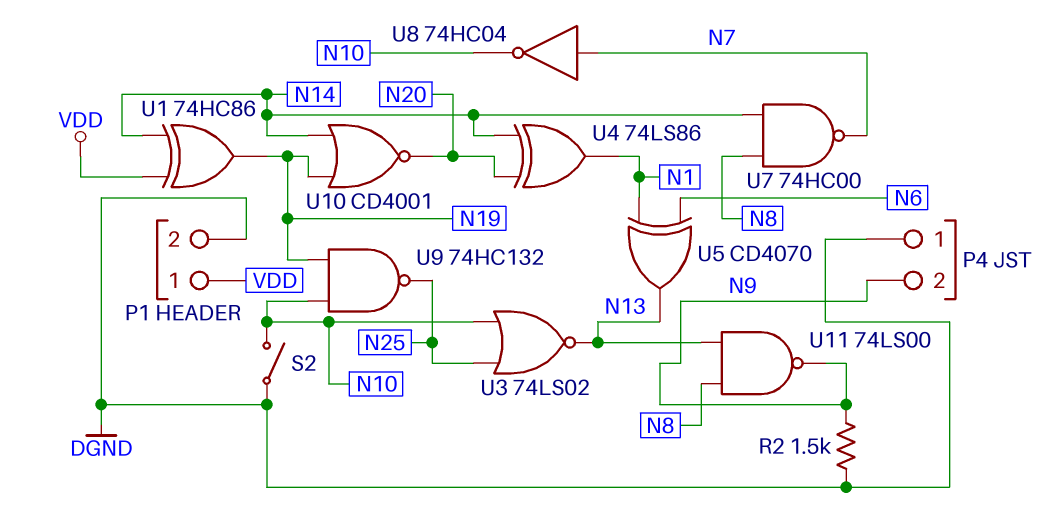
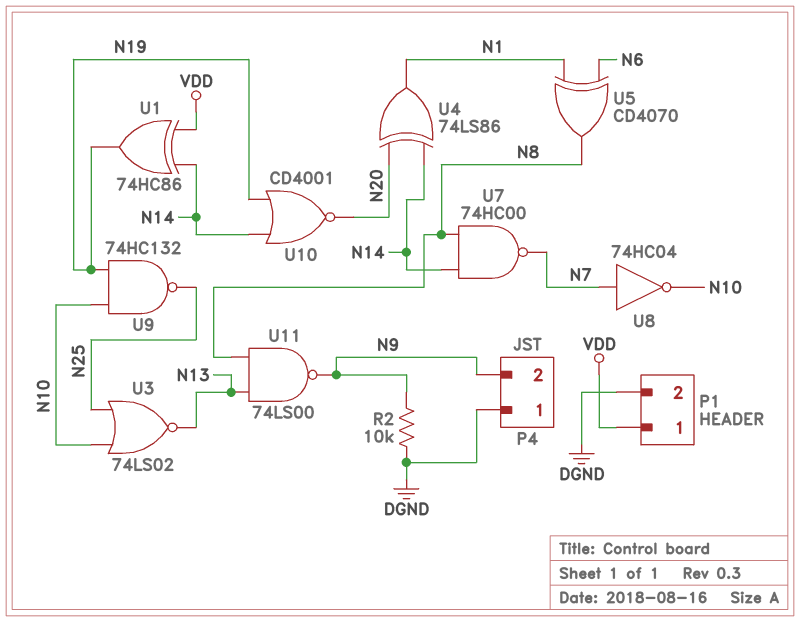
R2: 1.5k (DGND, N9) -> 10k (DGND, N9)
S2: switch (DGND, N10) -> none
U5: XOR CD4070 (in N1, in N6, out N13) -> XOR CD4070 (in N1, in N6, out N8)

